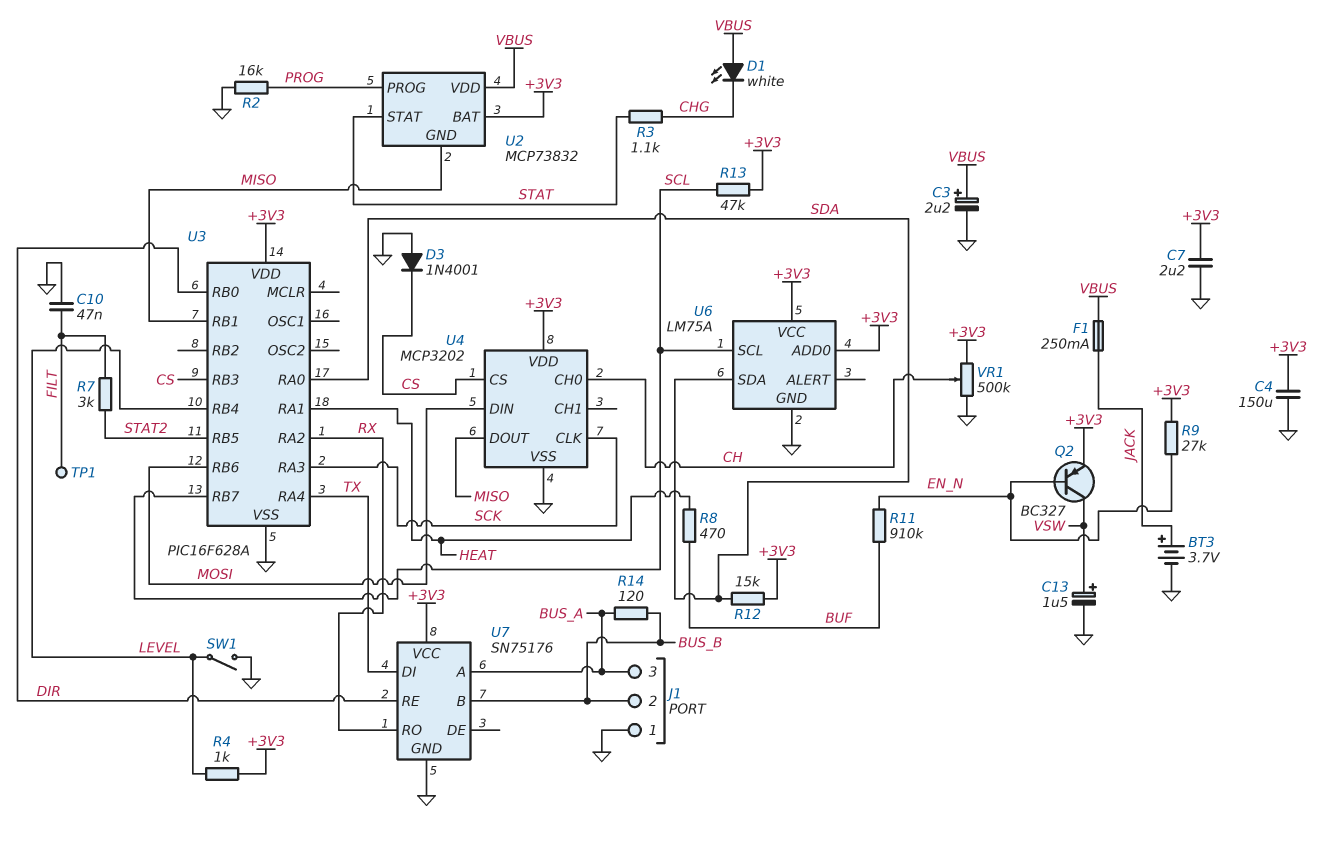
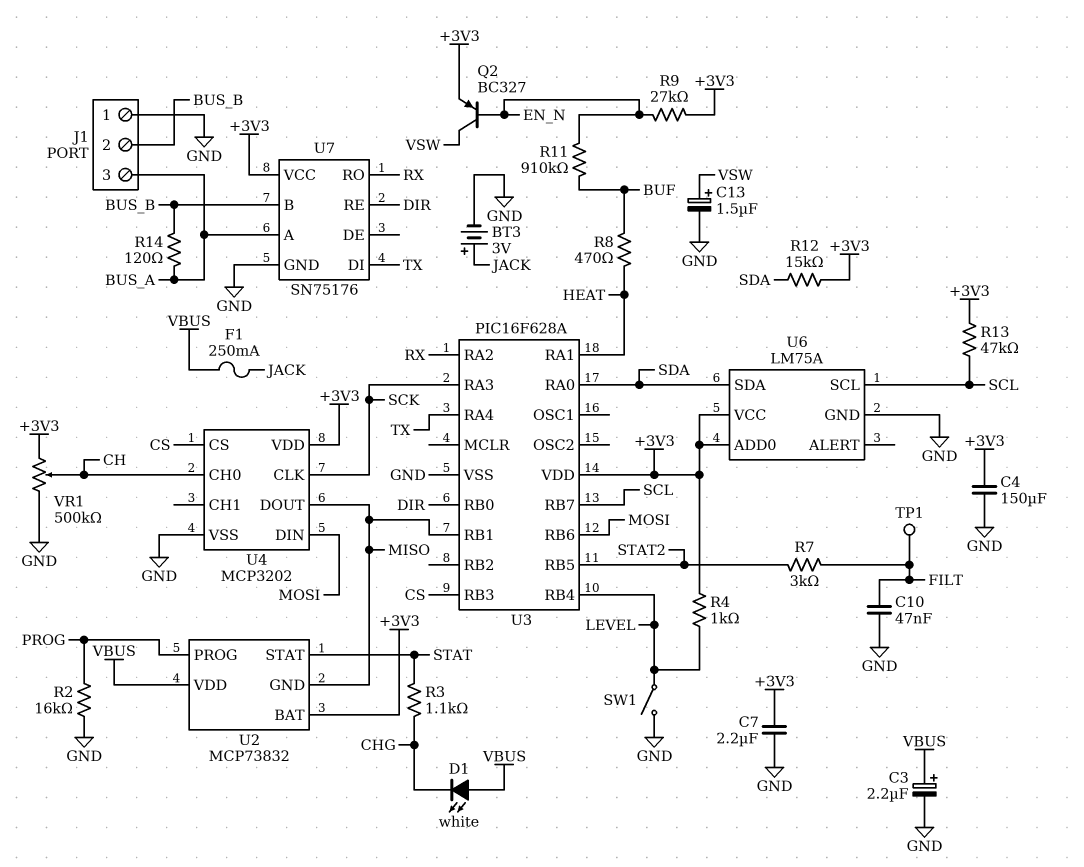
BT3: 3.7V (plus JACK, minus GND) -> 3V (plus JACK, minus GND)
D3: diode 1N4001 (A GND, K CS) -> none

